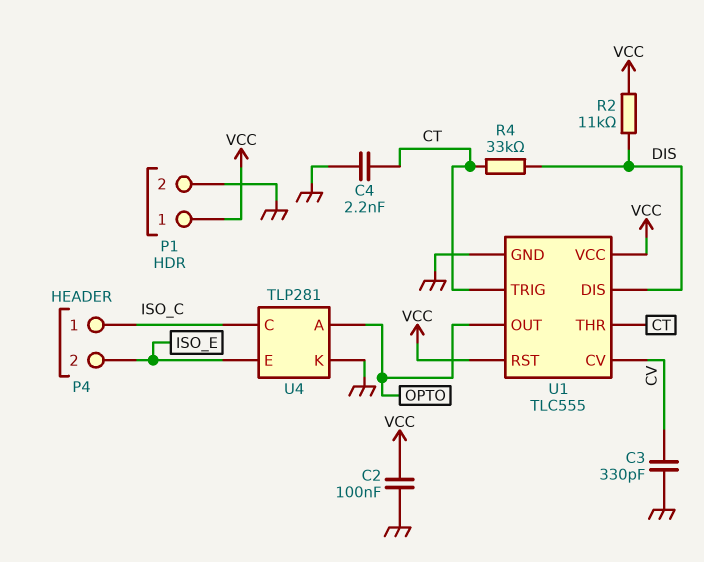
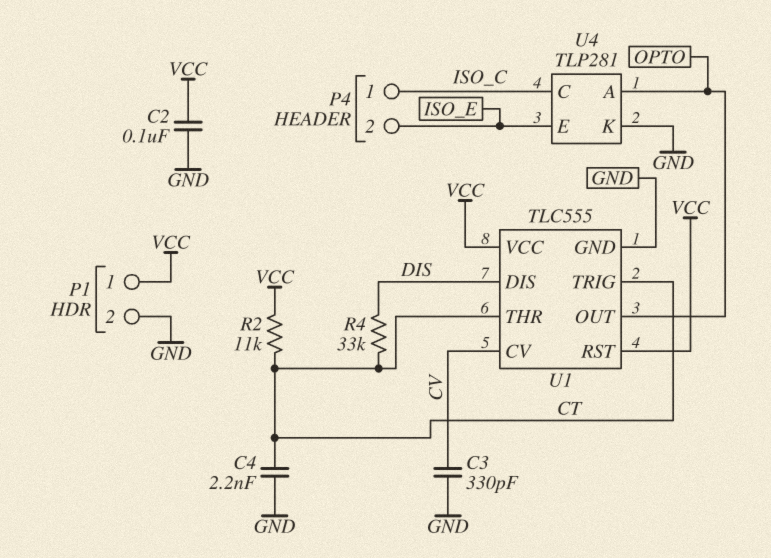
R2: 11k (DIS, VCC) -> 11k (CT, VCC)

